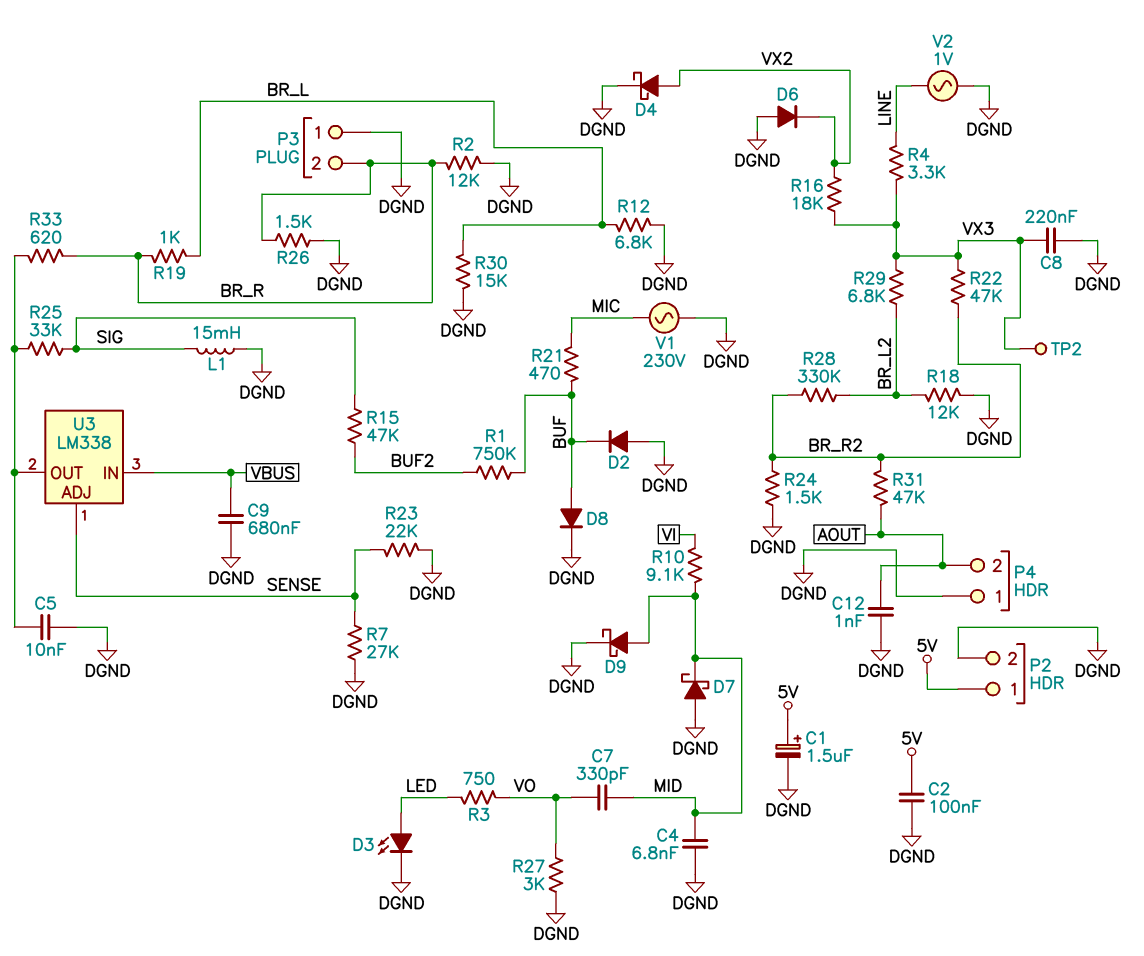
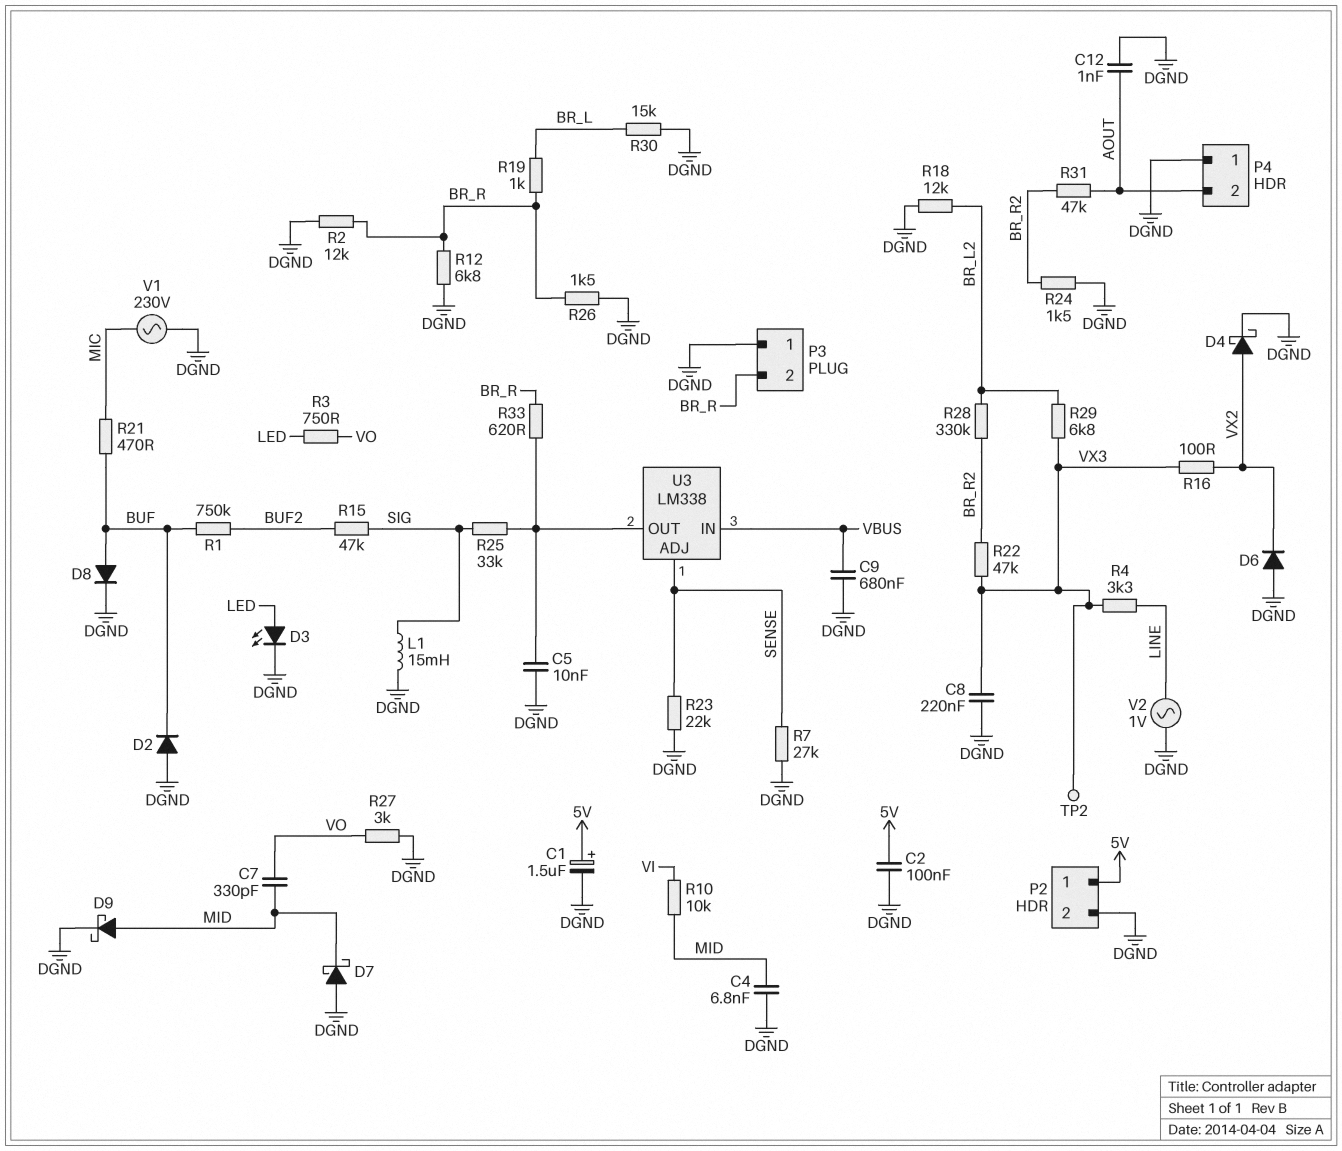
R10: 9.1k (MID, VI) -> 10k (MID, VI)
R12: 6.8k (BR_L, DGND) -> 6.8k (BR_R, DGND)
R16: 18k (VX2, VX3) -> 100 (VX2, VX3)

